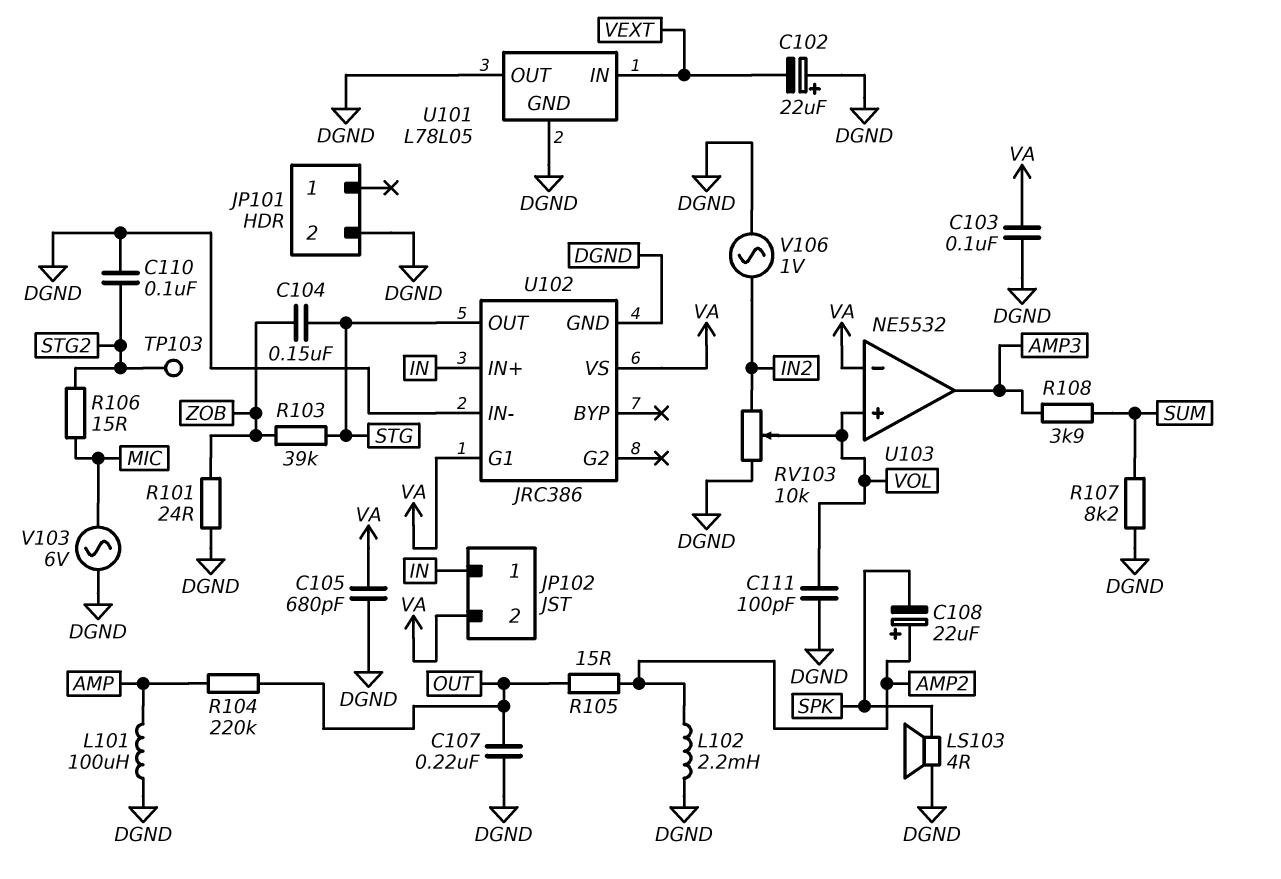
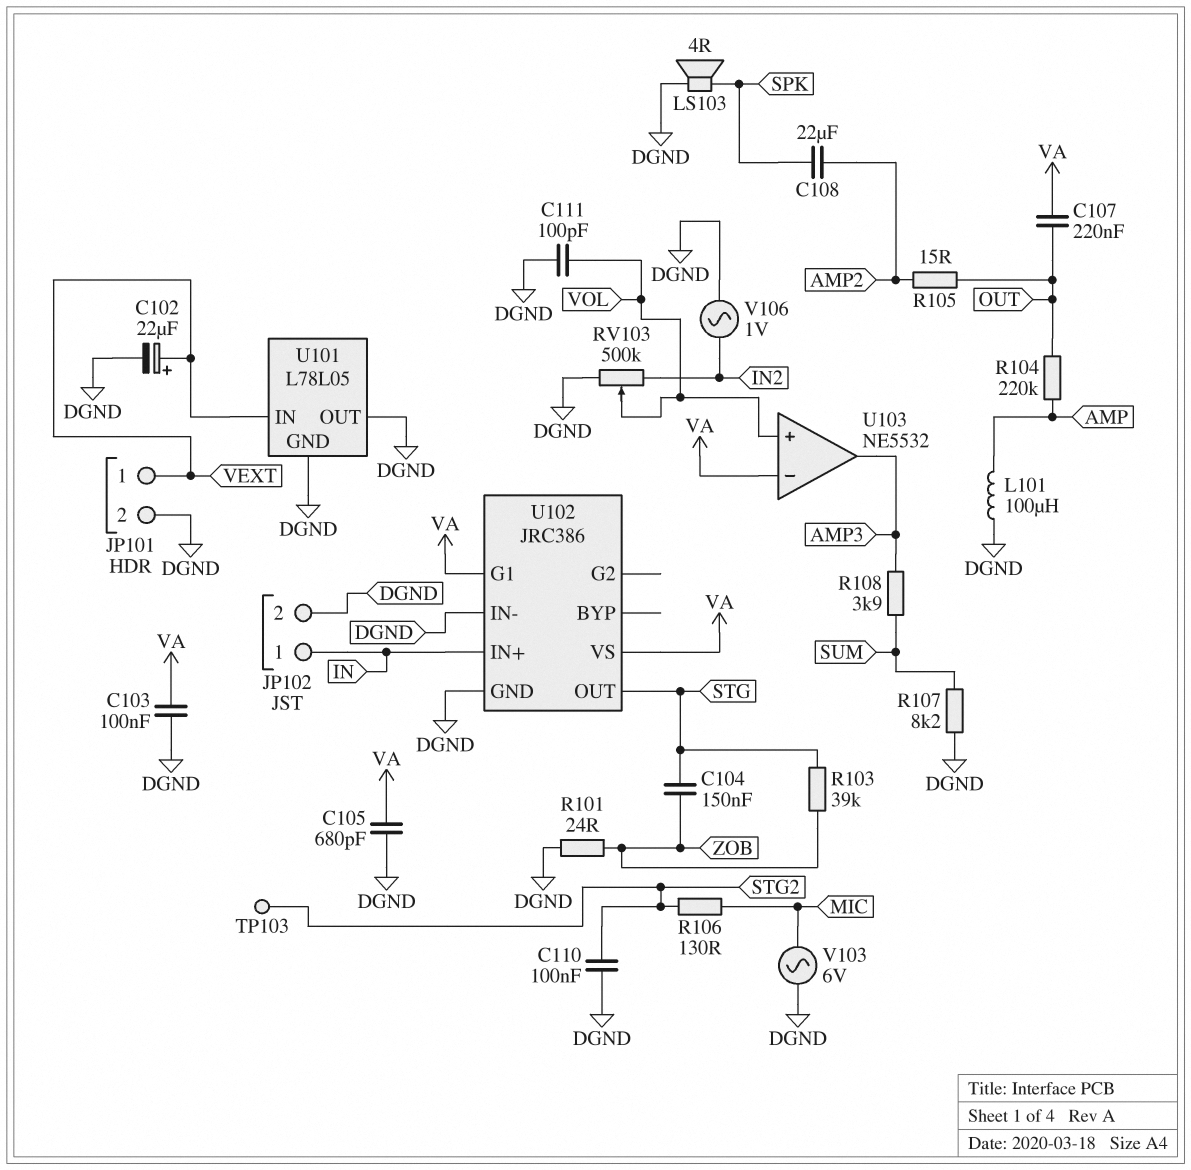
C102: 22uF (plus DGND, minus VEXT) -> 22uF (plus VEXT, minus DGND)
C107: 220nF (DGND, OUT) -> 220nF (OUT, VA)
C108: 22uF (plus AMP2, minus SPK) -> 22uF (AMP2, SPK)
JP101 pin 1: none -> VEXT
JP102 pin 2: VA -> DGND
L102: 2.2mH (AMP2, DGND) -> none
R106: 15 (MIC, STG2) -> 130 (MIC, STG2)
RV103: 10k (DGND, IN2, wiper VOL) -> 500k (DGND, IN2, wiper VOL)

